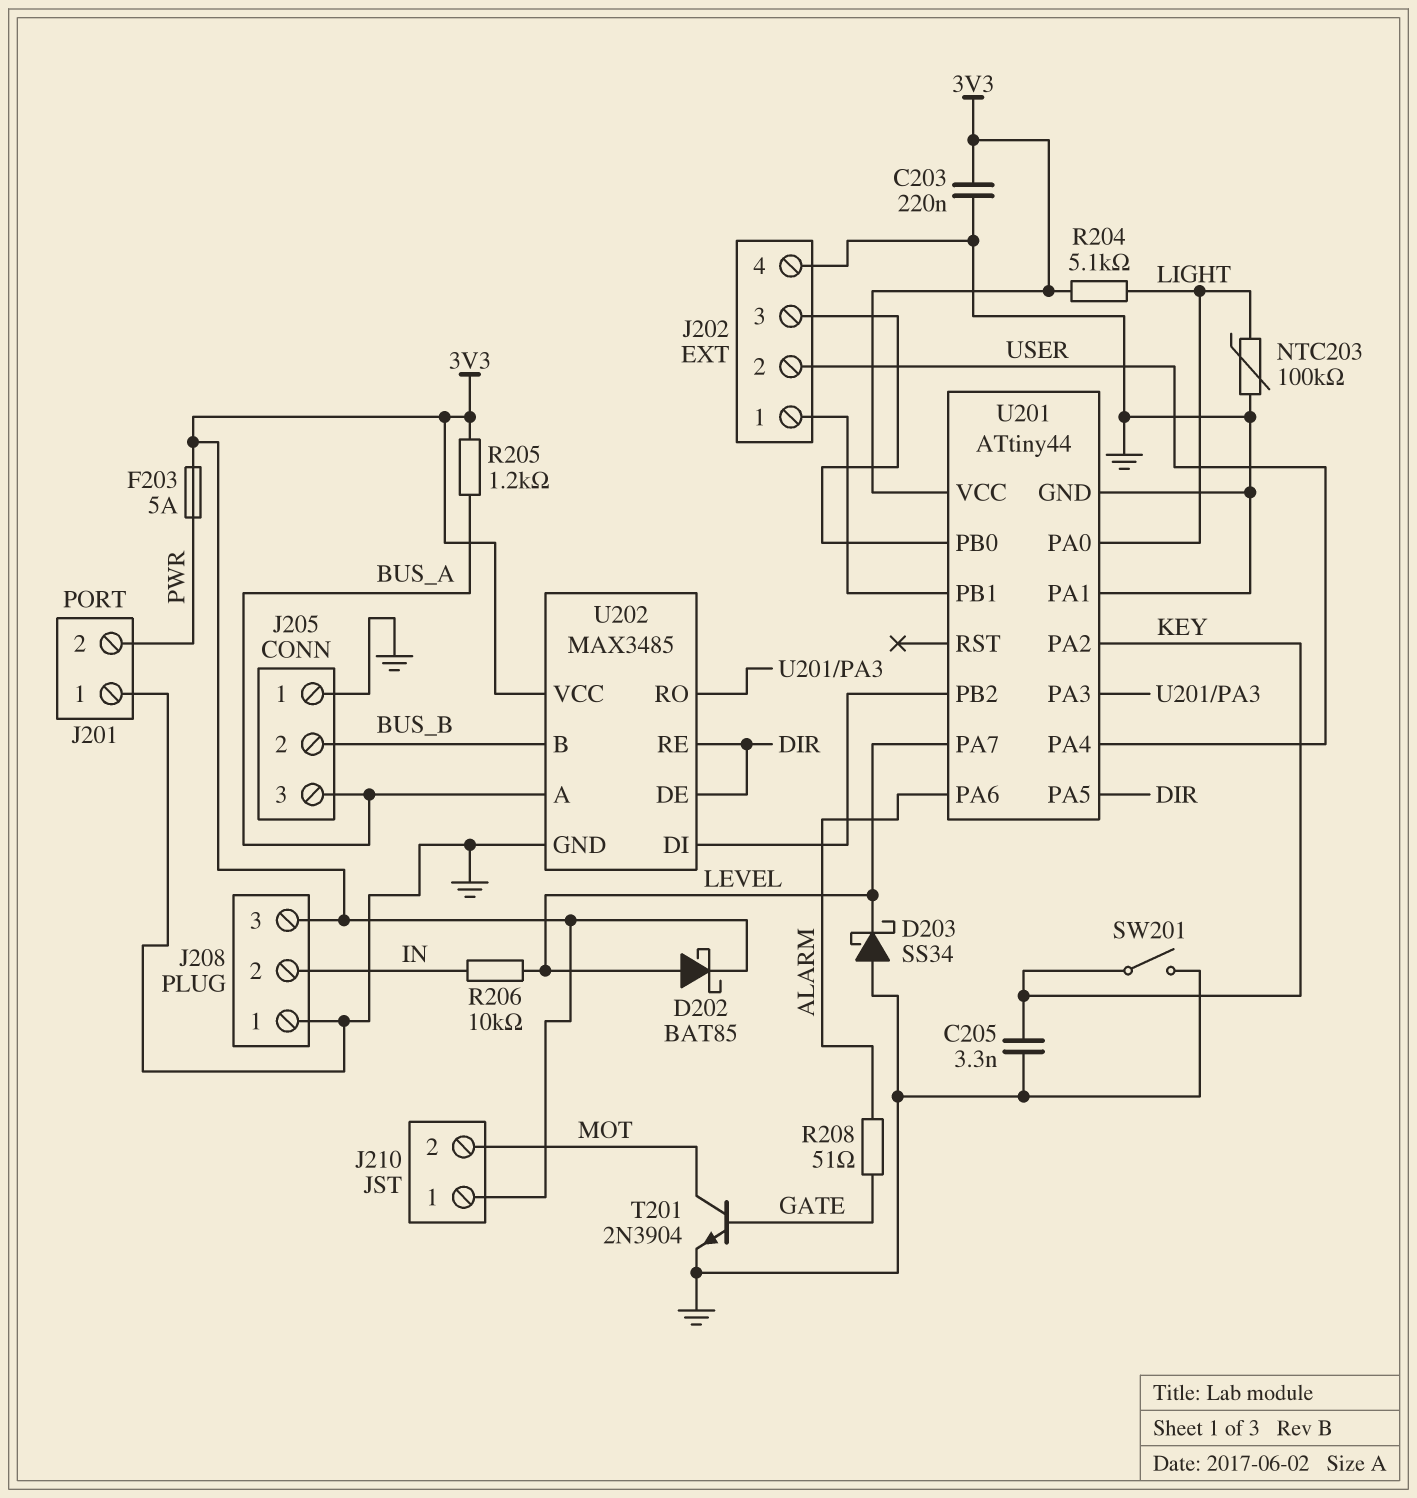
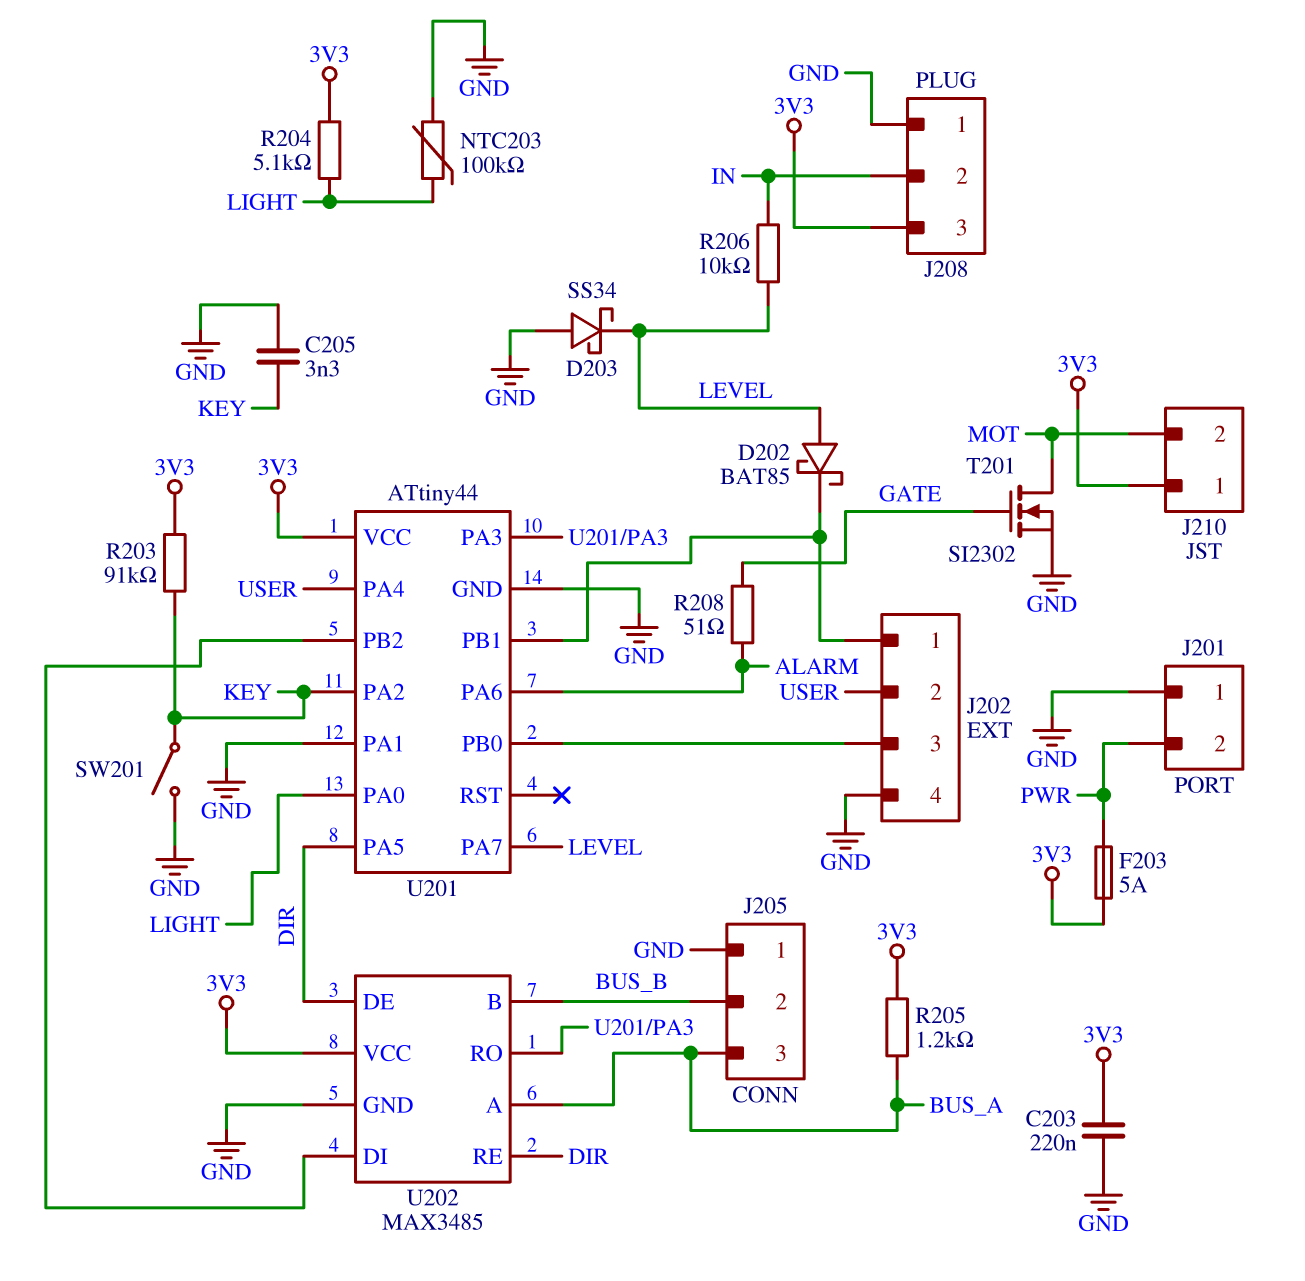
D202: schottky BAT85 (A LEVEL, K 3V3) -> schottky BAT85 (A LEVEL, K J202/1)
R203: none -> 91k (3V3, KEY)
T201: NPN 2N3904 (B GATE, C MOT, E GND) -> NMOS SI2302 (G GATE, D MOT, S GND)

